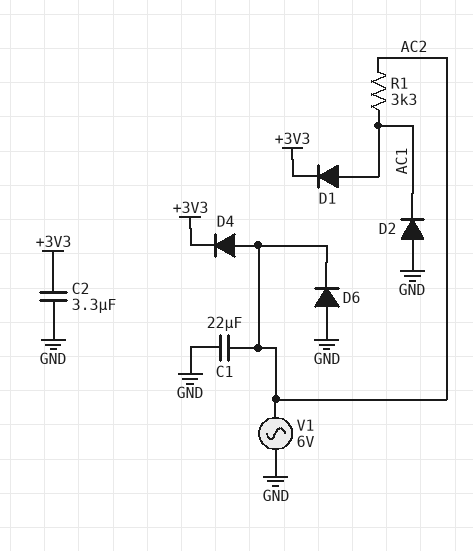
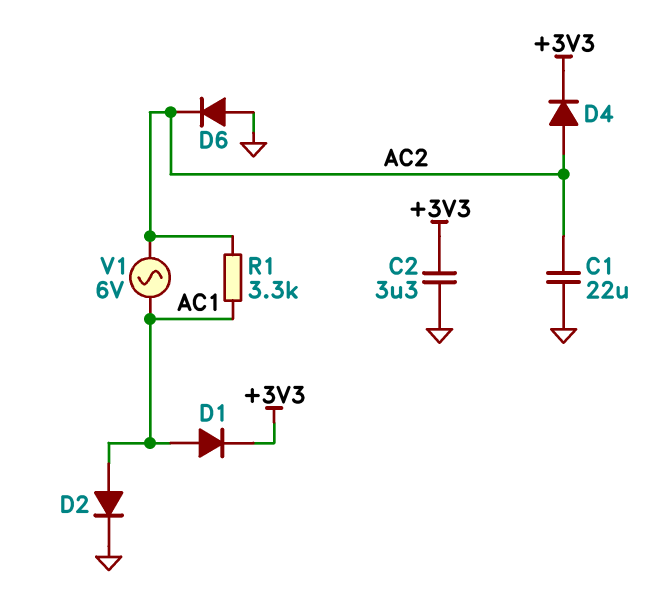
D2: diode (A GND, K AC1) -> diode (A AC1, K GND)
V1: AC 6V (AC2, GND) -> AC 6V (AC1, AC2)

